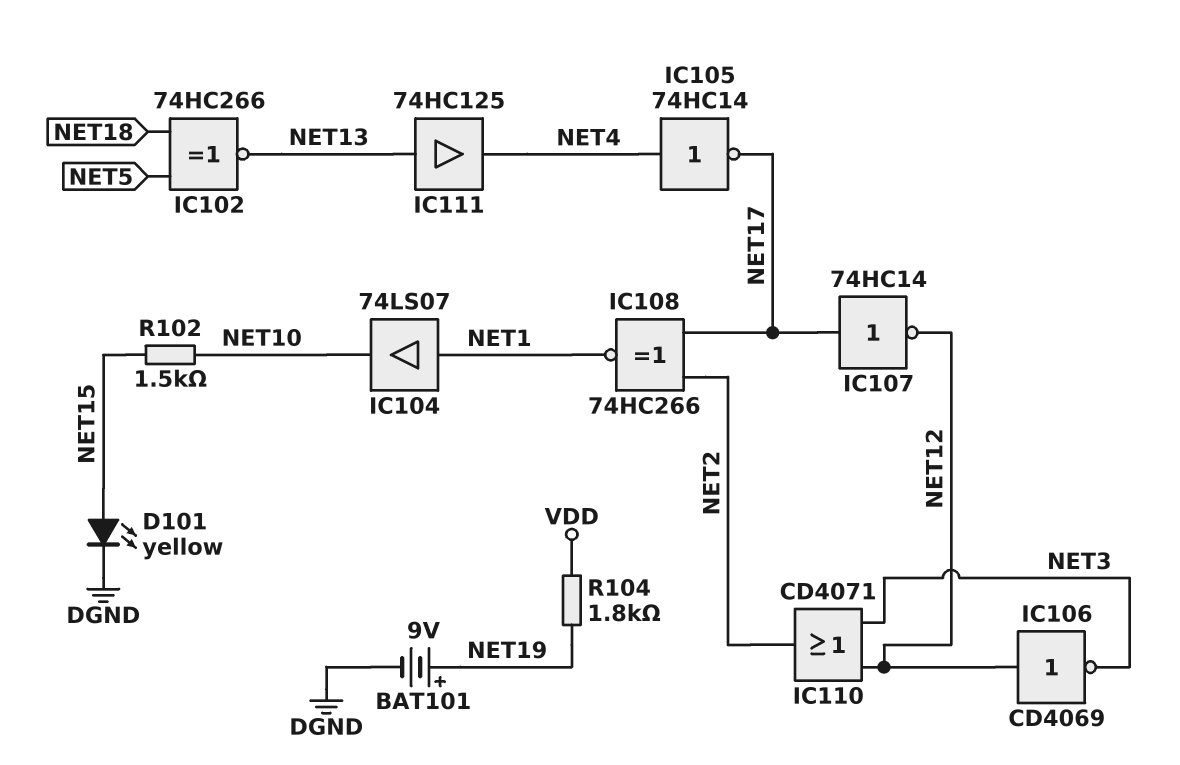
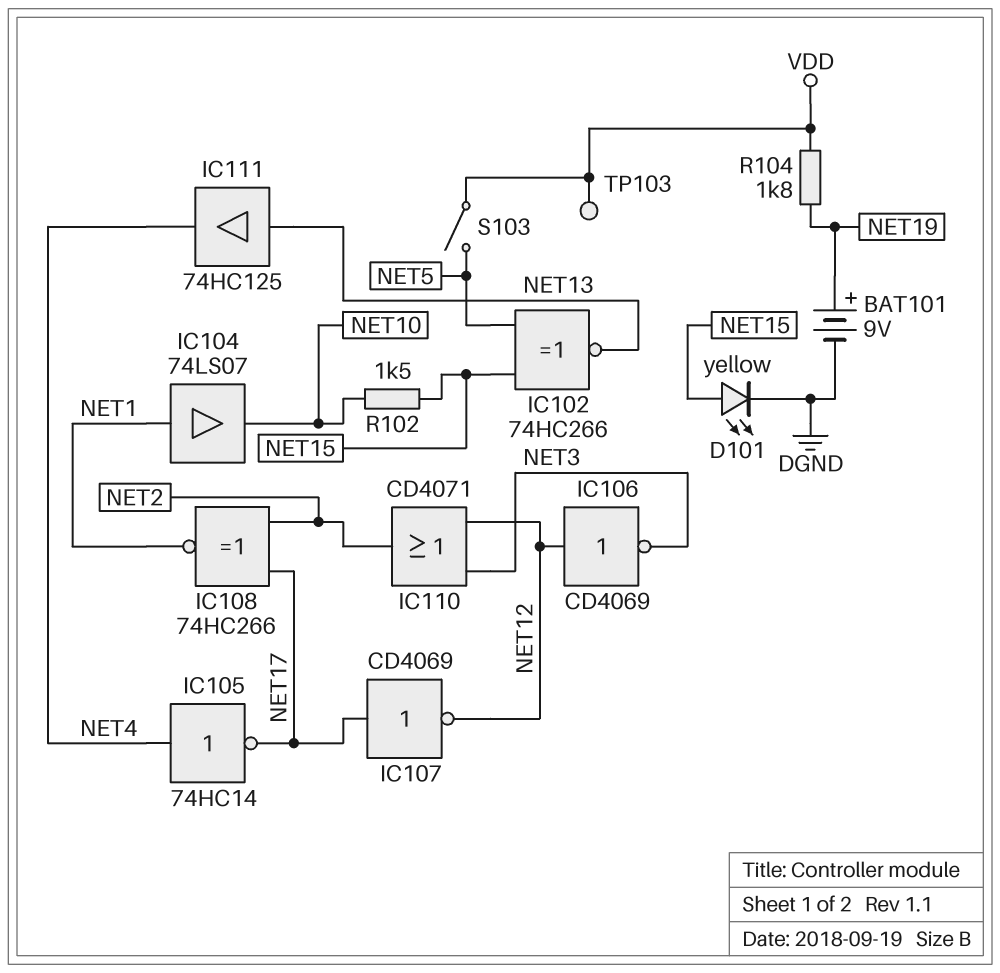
IC102: XNOR 74HC266 (in NET5, in NET18, out NET13) -> XNOR 74HC266 (in NET5, in NET15, out NET13)
IC107: NOT 74HC14 (in NET17, out NET12) -> NOT CD4069 (in NET17, out NET12)
S103: none -> switch (NET5, VDD)
TP103: none -> test point (VDD)

